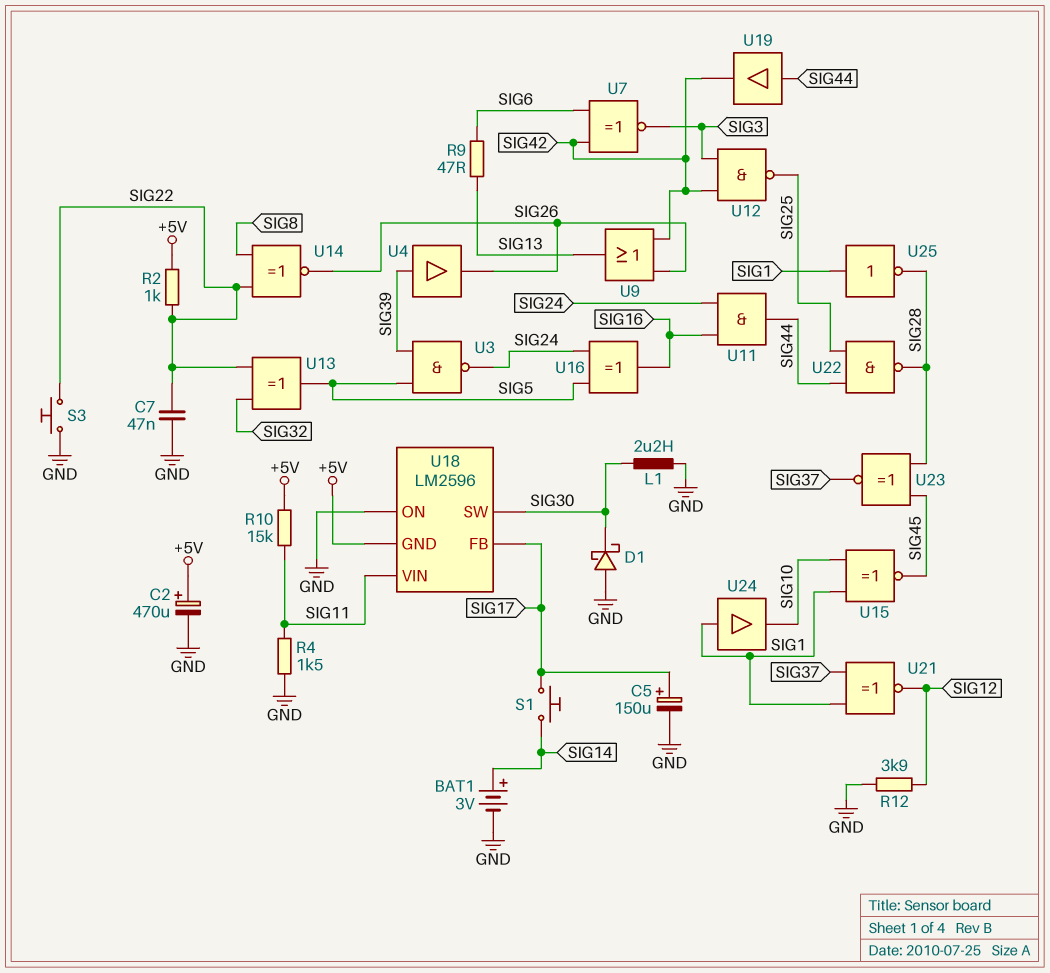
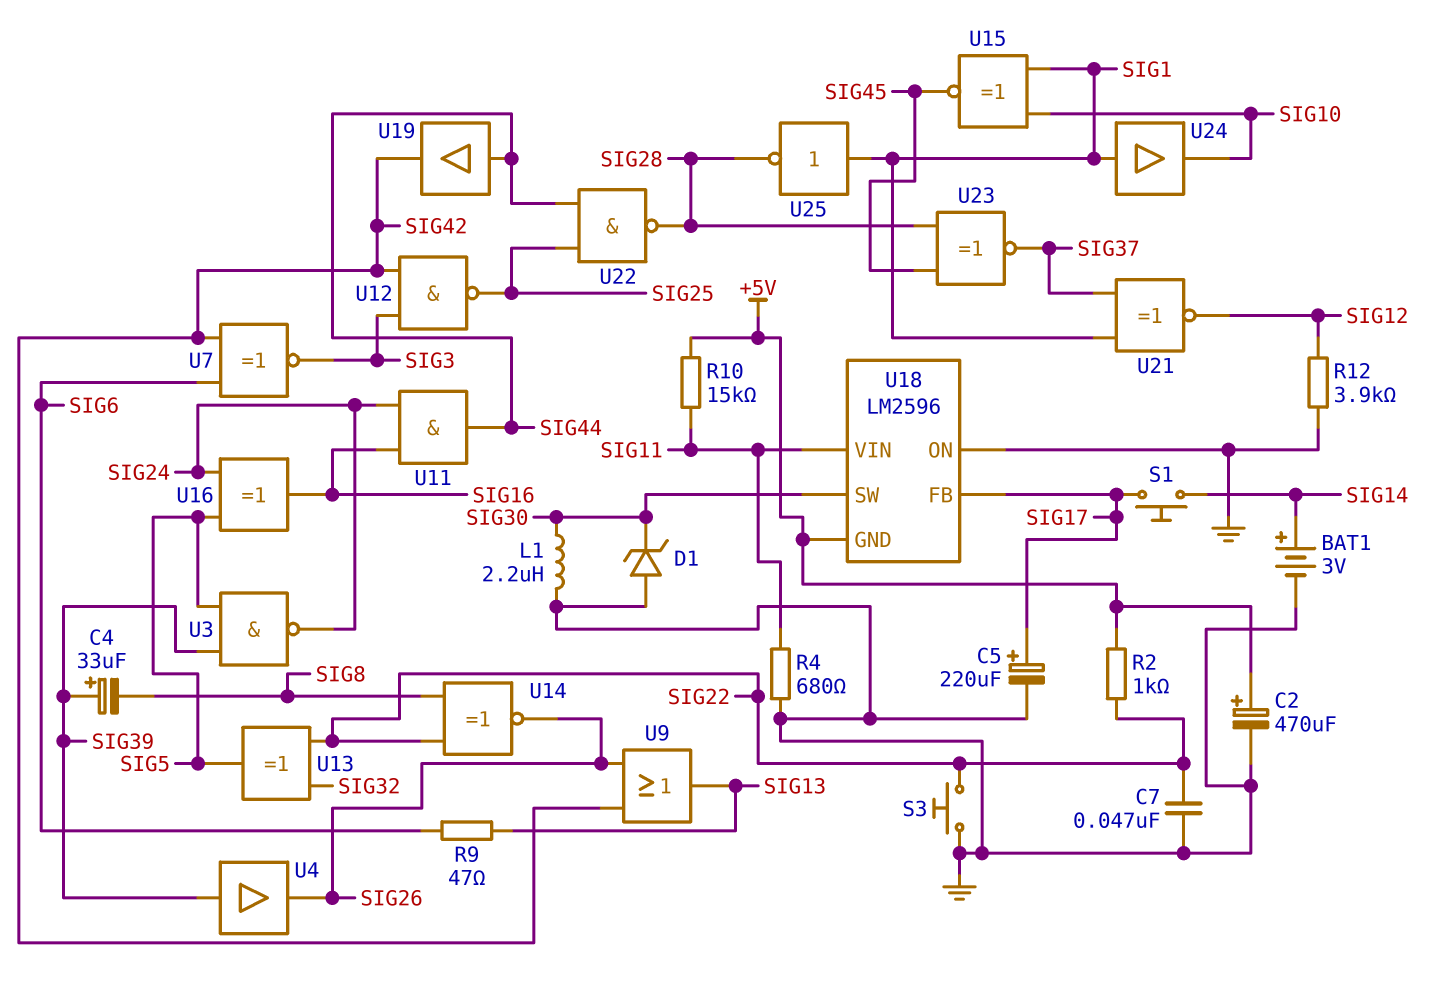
C4: none -> 33uF (plus SIG39, minus SIG8)
C5: 150uF (plus SIG17, minus GND) -> 220uF (plus SIG17, minus GND)
D1: schottky (A GND, K SIG30) -> zener (A GND, K SIG30)
R4: 1.5k (GND, SIG11) -> 680 (GND, SIG11)

